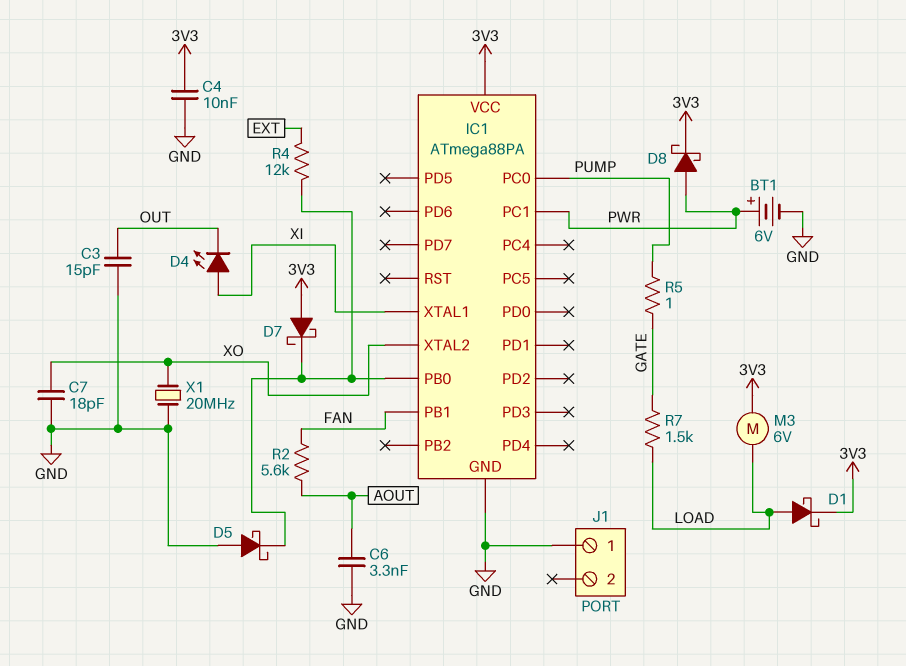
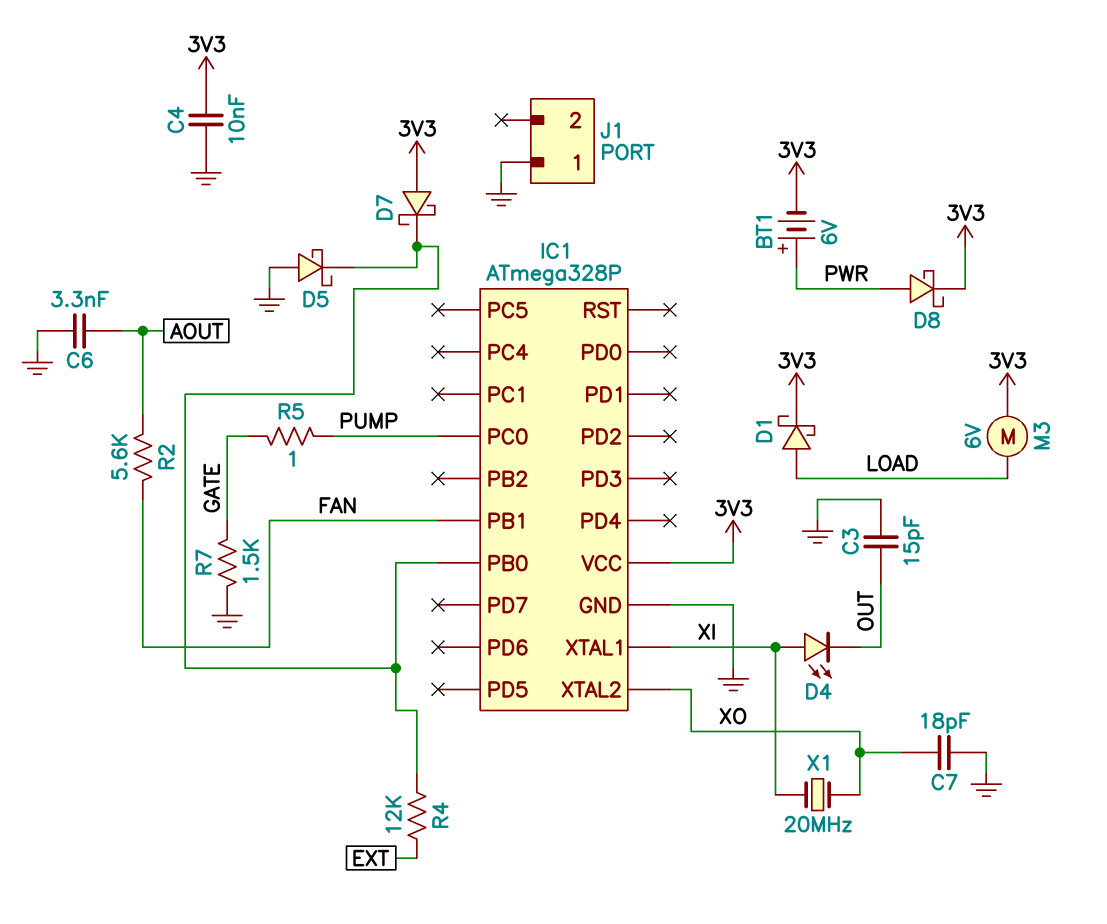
BT1: 6V (plus PWR, minus GND) -> 6V (plus PWR, minus 3V3)
IC1: ATmega88PA -> ATmega328P
IC1 pin PC1: PWR -> none
R7: 1.5k (GATE, LOAD) -> 1.5k (GATE, GND)
X1: 20MHz (GND, XO) -> 20MHz (XI, XO)

